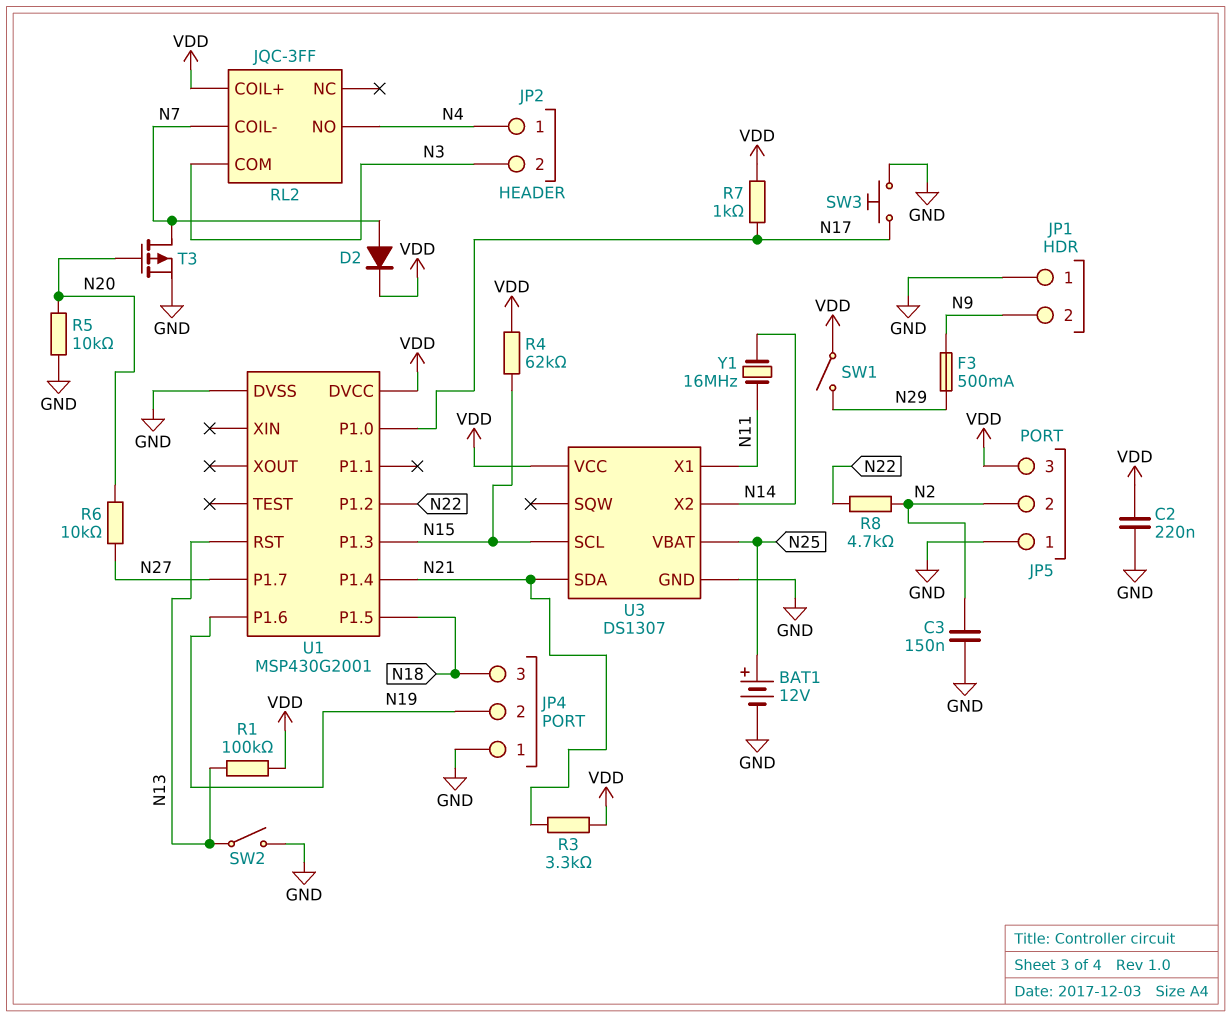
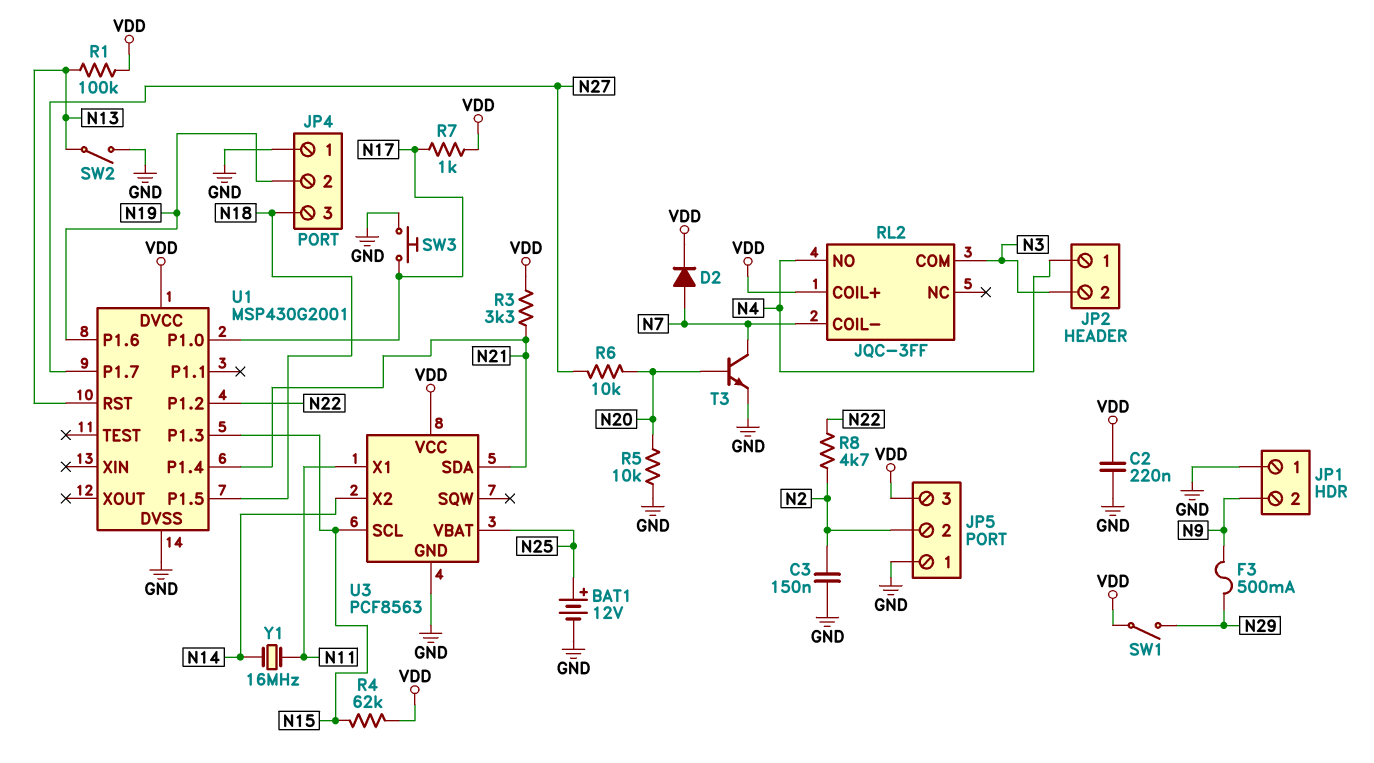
T3: PMOS (G N20, D N7, S GND) -> NPN (B N20, C N7, E GND)
U3: DS1307 -> PCF8563

